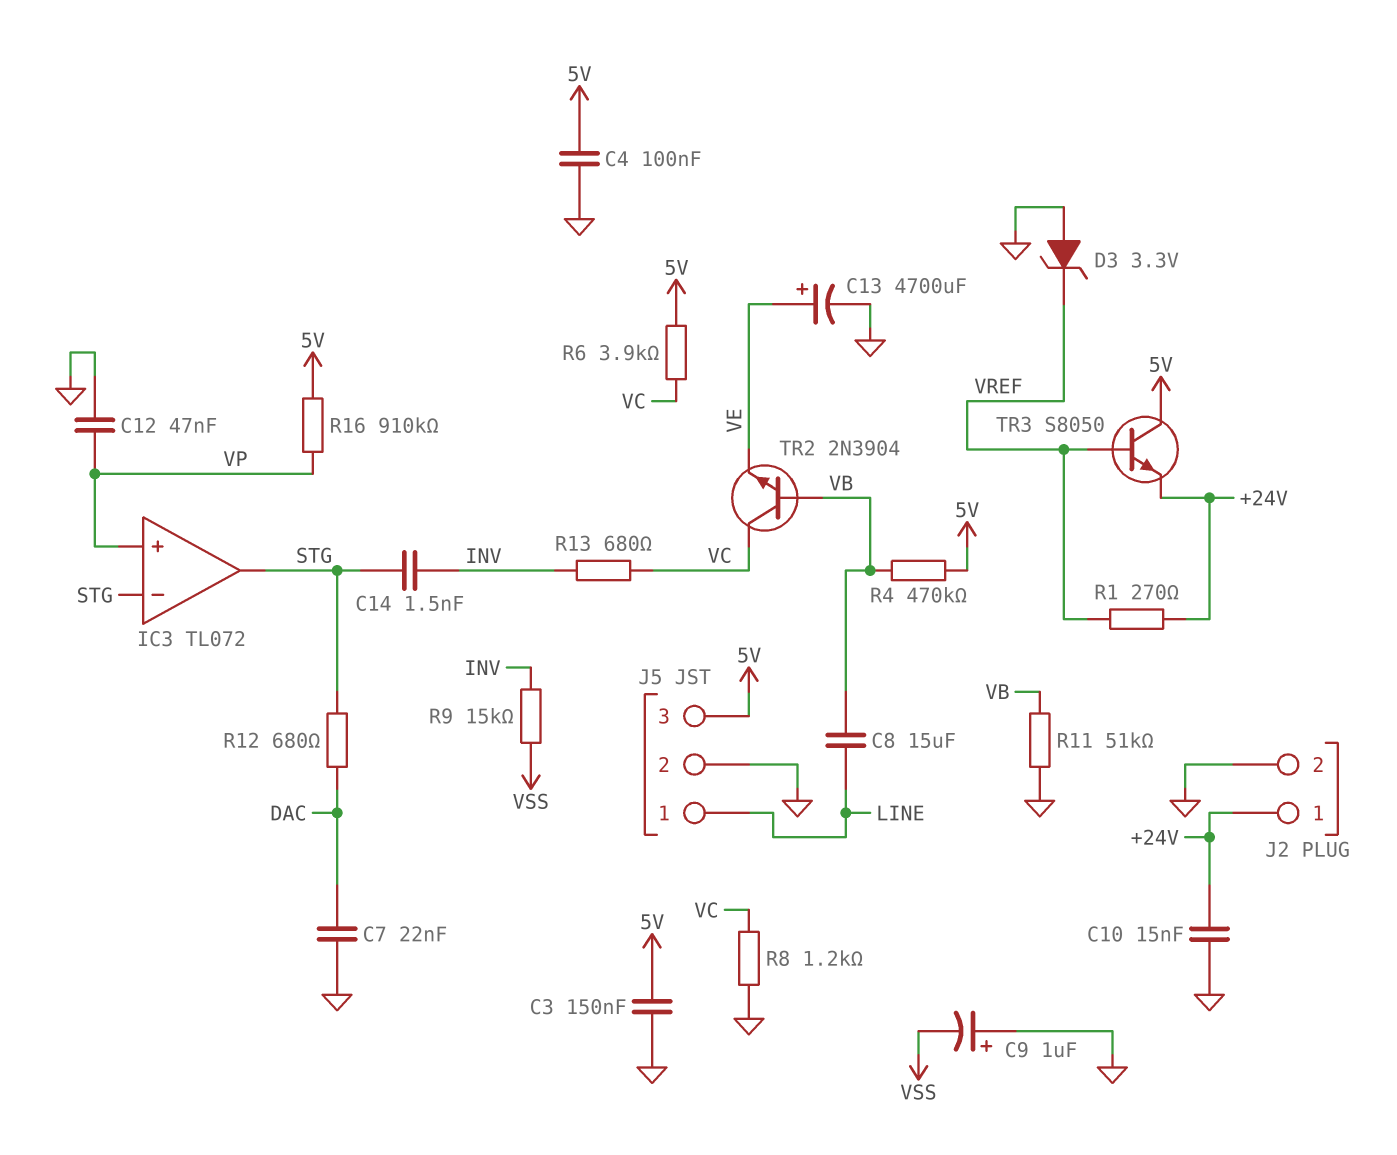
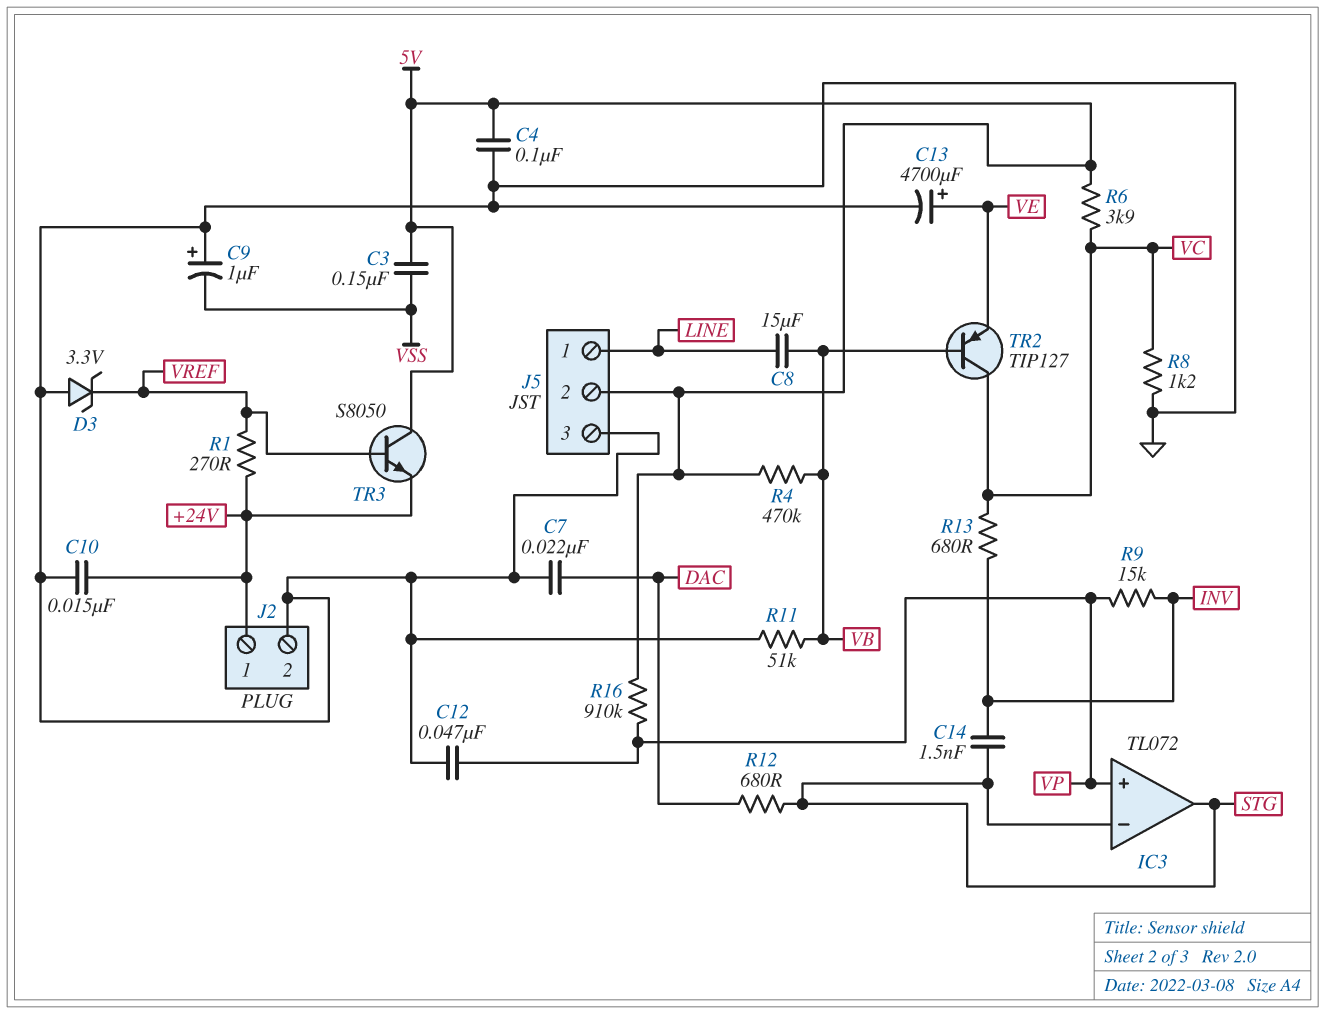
C3: 150nF (5V, GND) -> 150nF (5V, VSS)
J5 pin 2: GND -> 5V
J5 pin 3: 5V -> GND
R9: 15k (INV, VSS) -> 15k (INV, VP)
TR2: NPN 2N3904 (B VB, C VC, E VE) -> PNP TIP127 (B VB, C VC, E VE)

